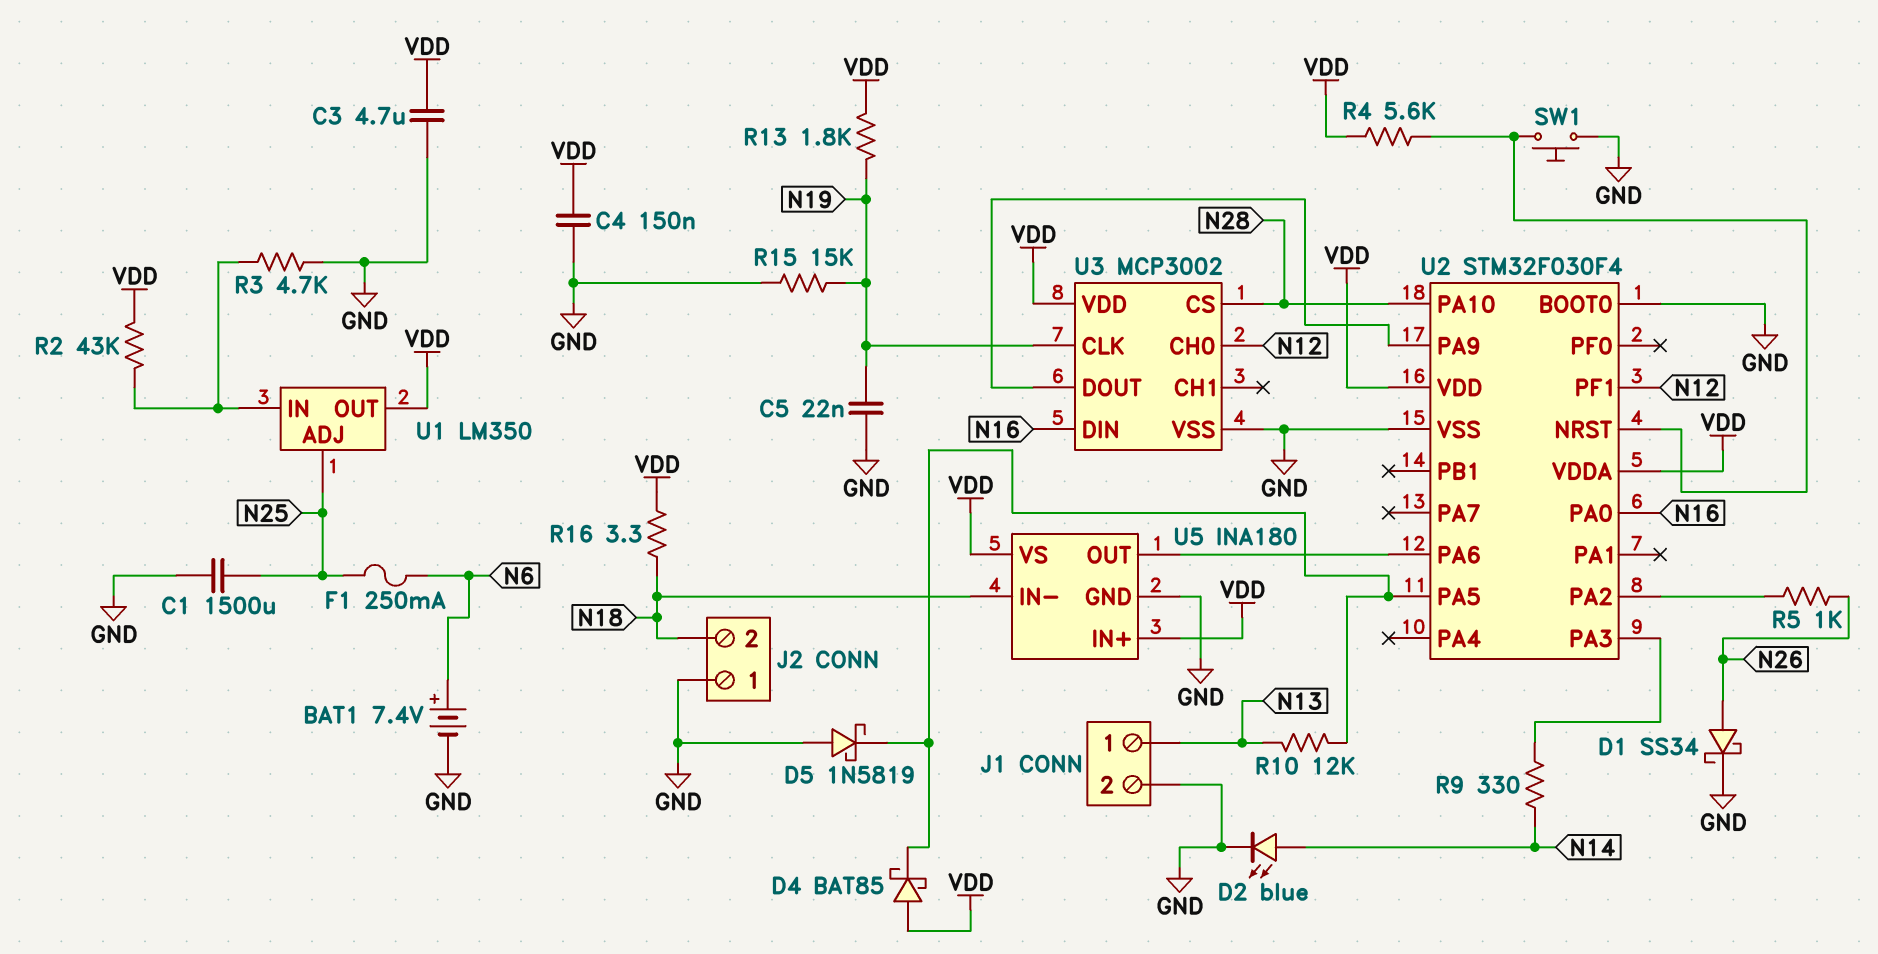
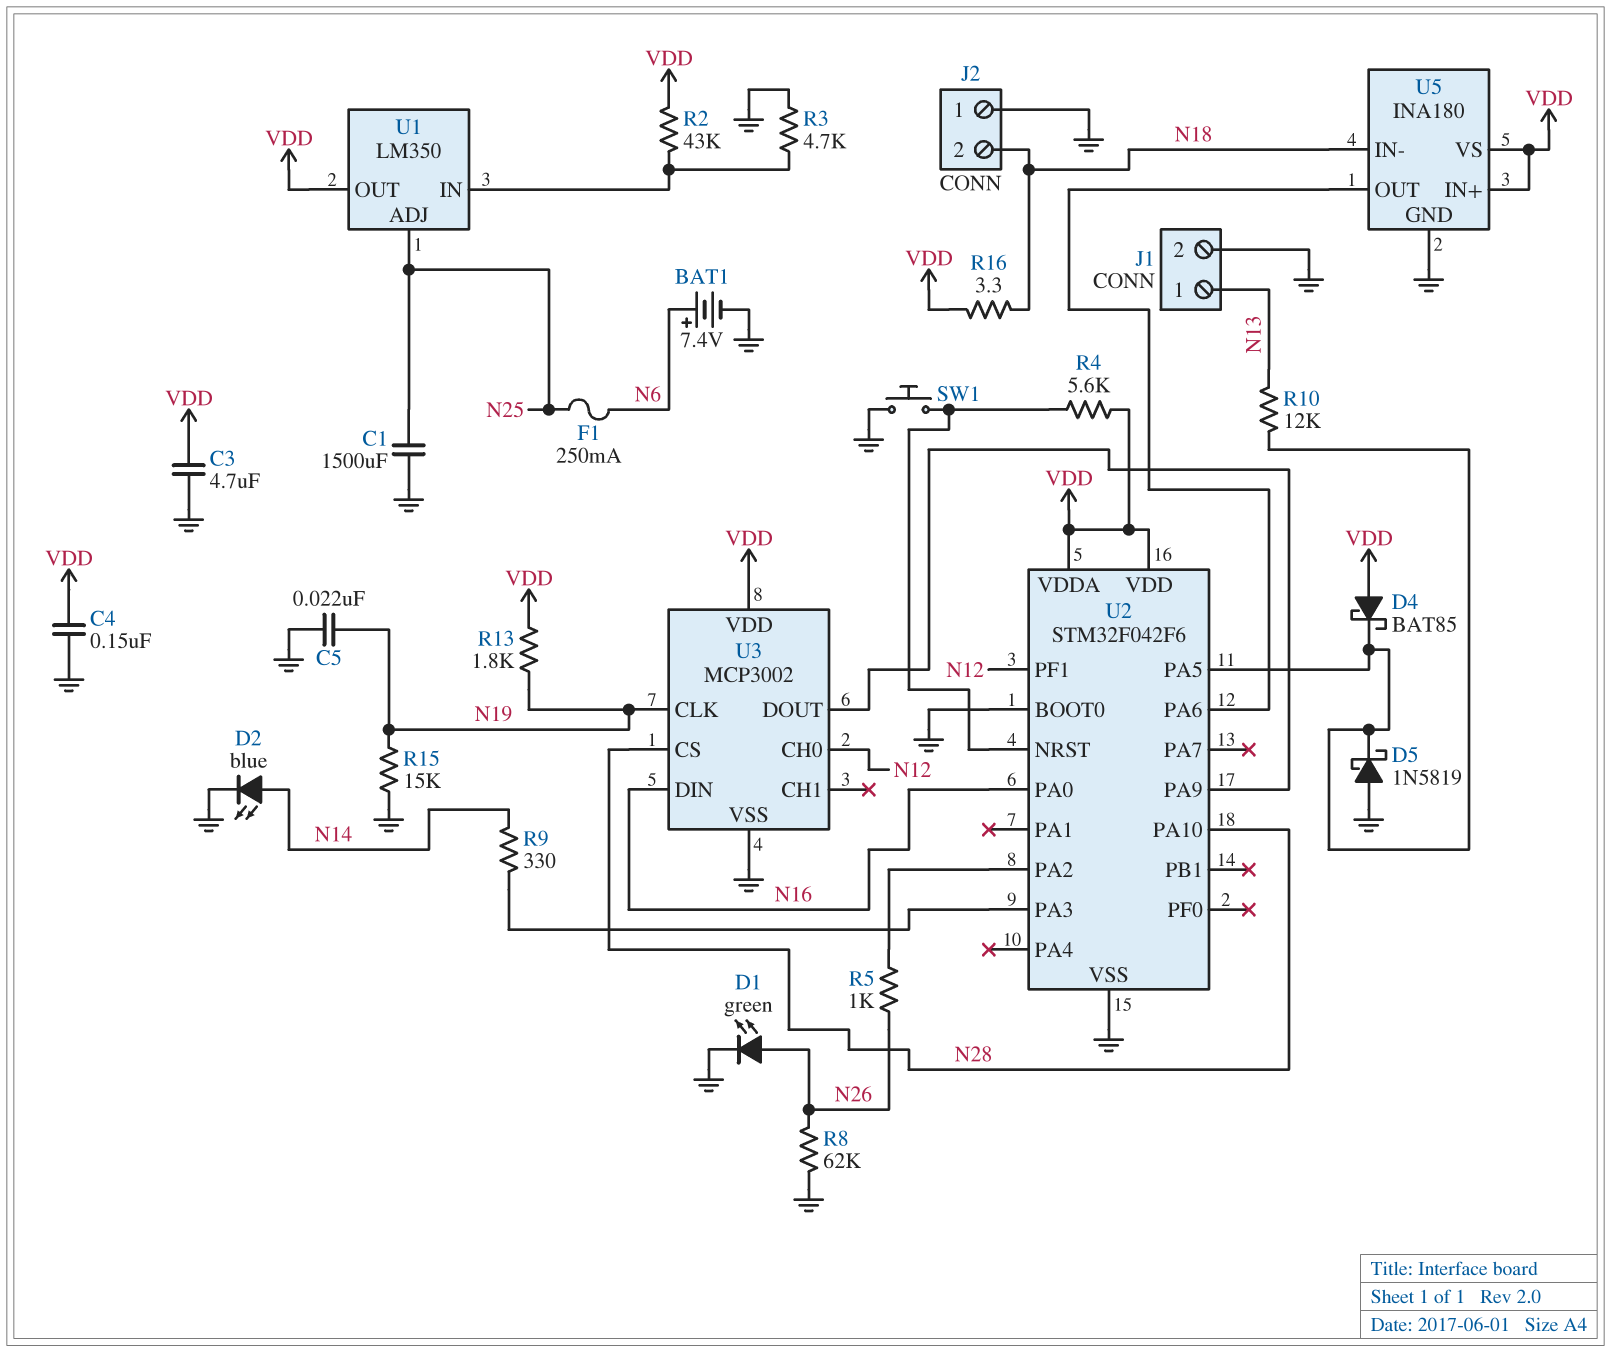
D1: schottky SS34 (A N26, K GND) -> LED green (A N26, K GND)
R8: none -> 62k (GND, N26)
U2: STM32F030F4 -> STM32F042F6

